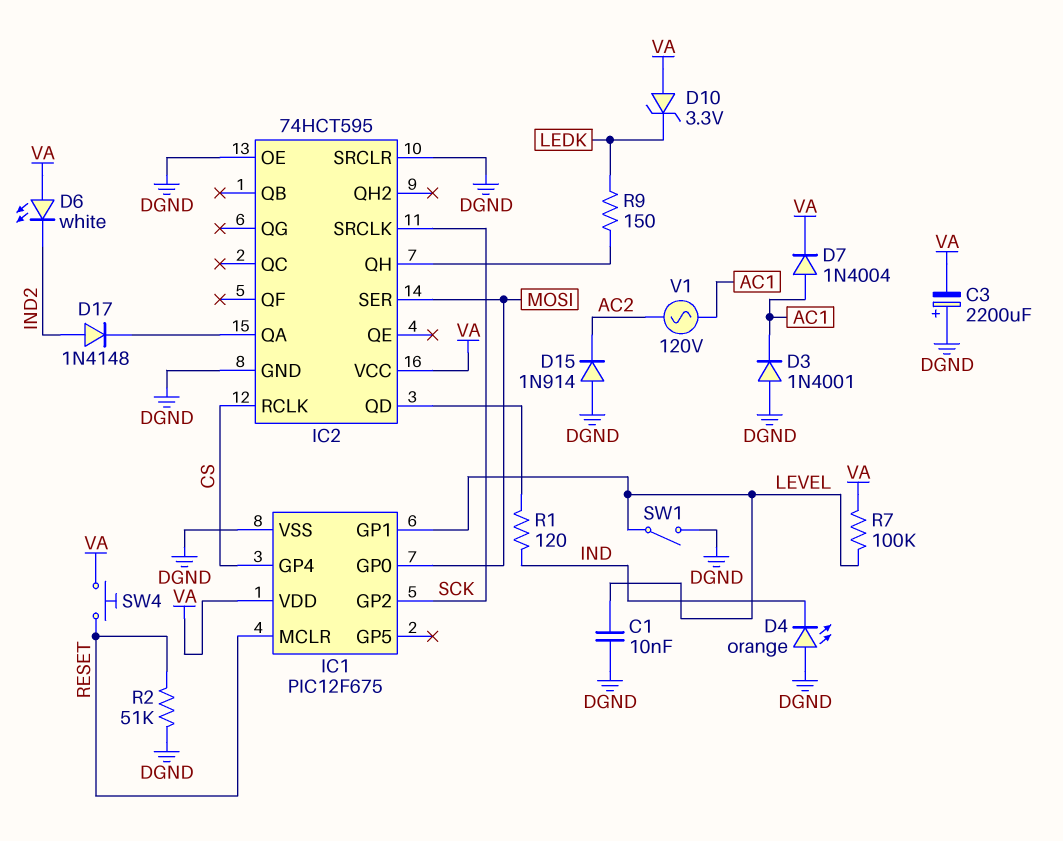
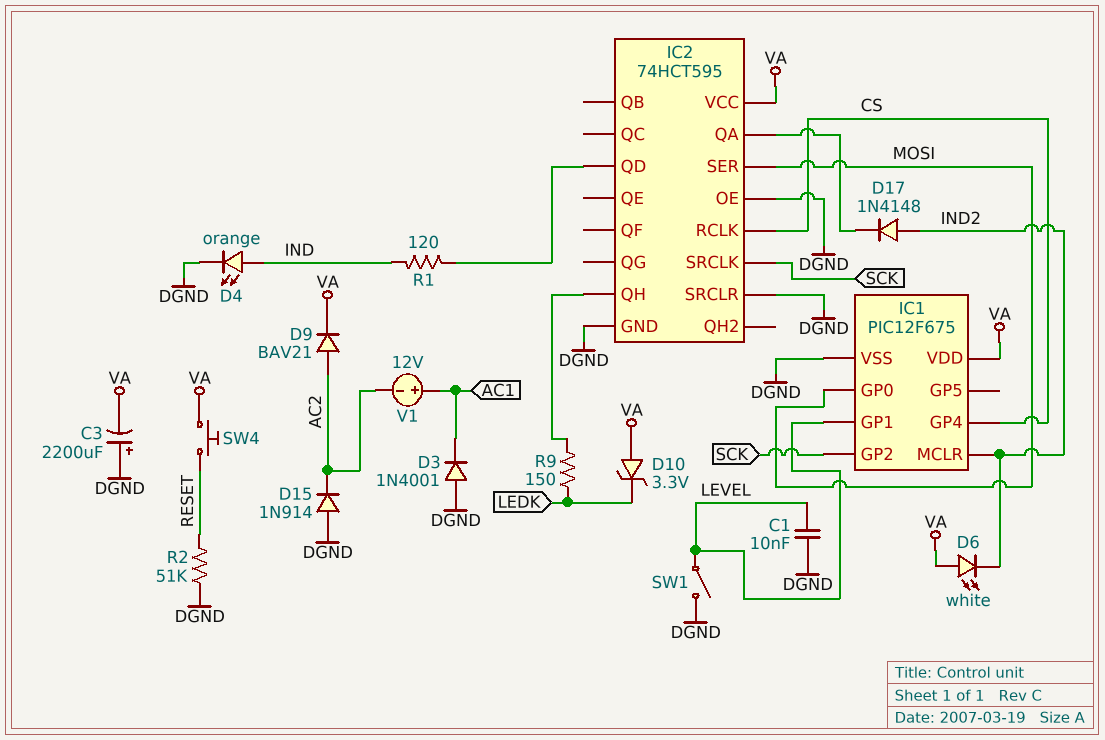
D4: LED orange (A DGND, K IND) -> LED orange (A IND, K DGND)
D7: diode 1N4004 (A AC1, K VA) -> none
D9: none -> diode BAV21 (A AC2, K VA)
IC1 pin MCLR: RESET -> IND2
R7: 100k (LEVEL, VA) -> none
V1: AC 120V (AC1, AC2) -> 12V (plus AC1, minus AC2)

